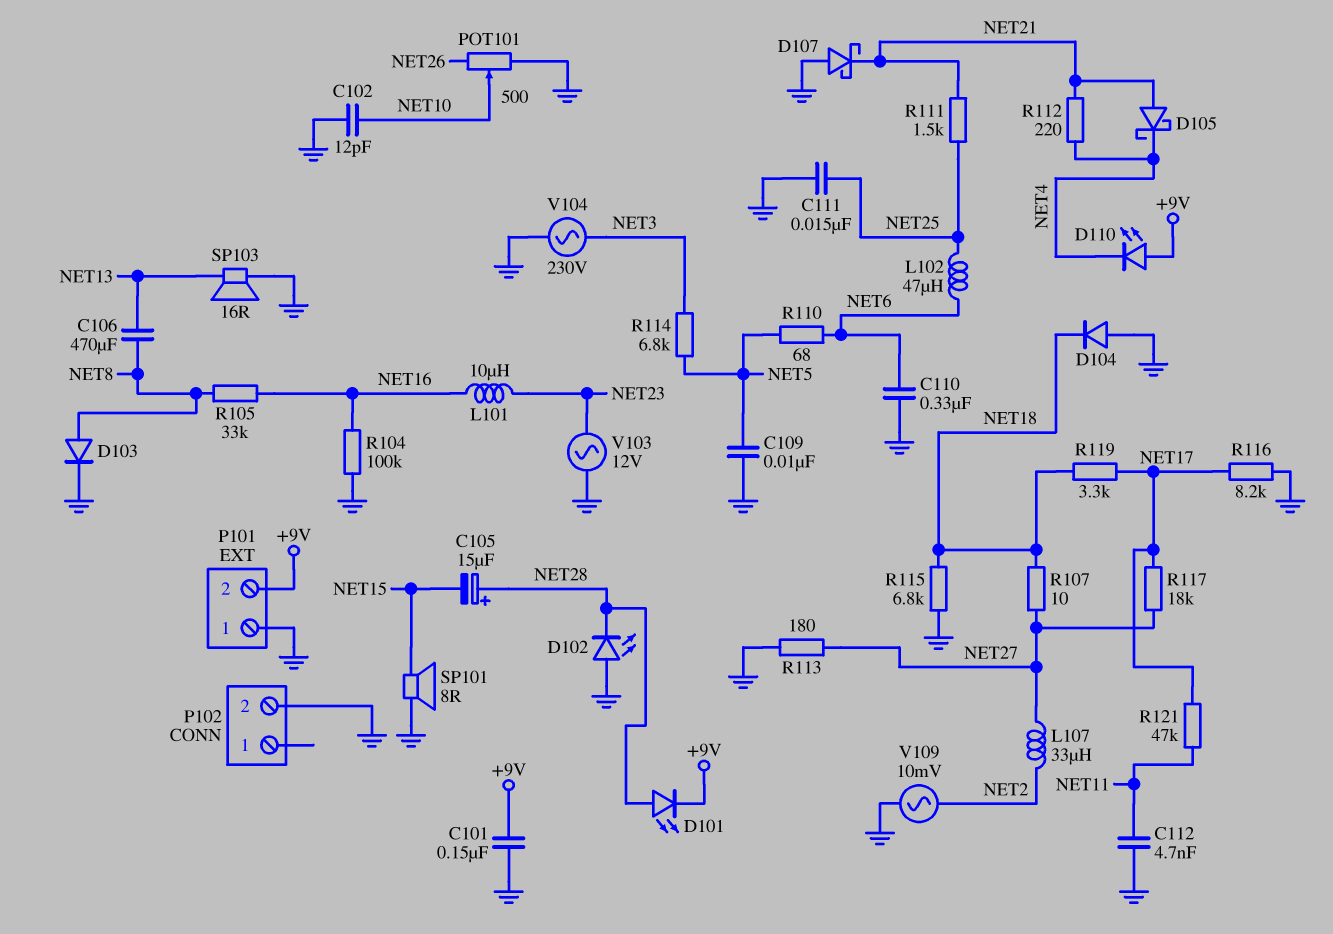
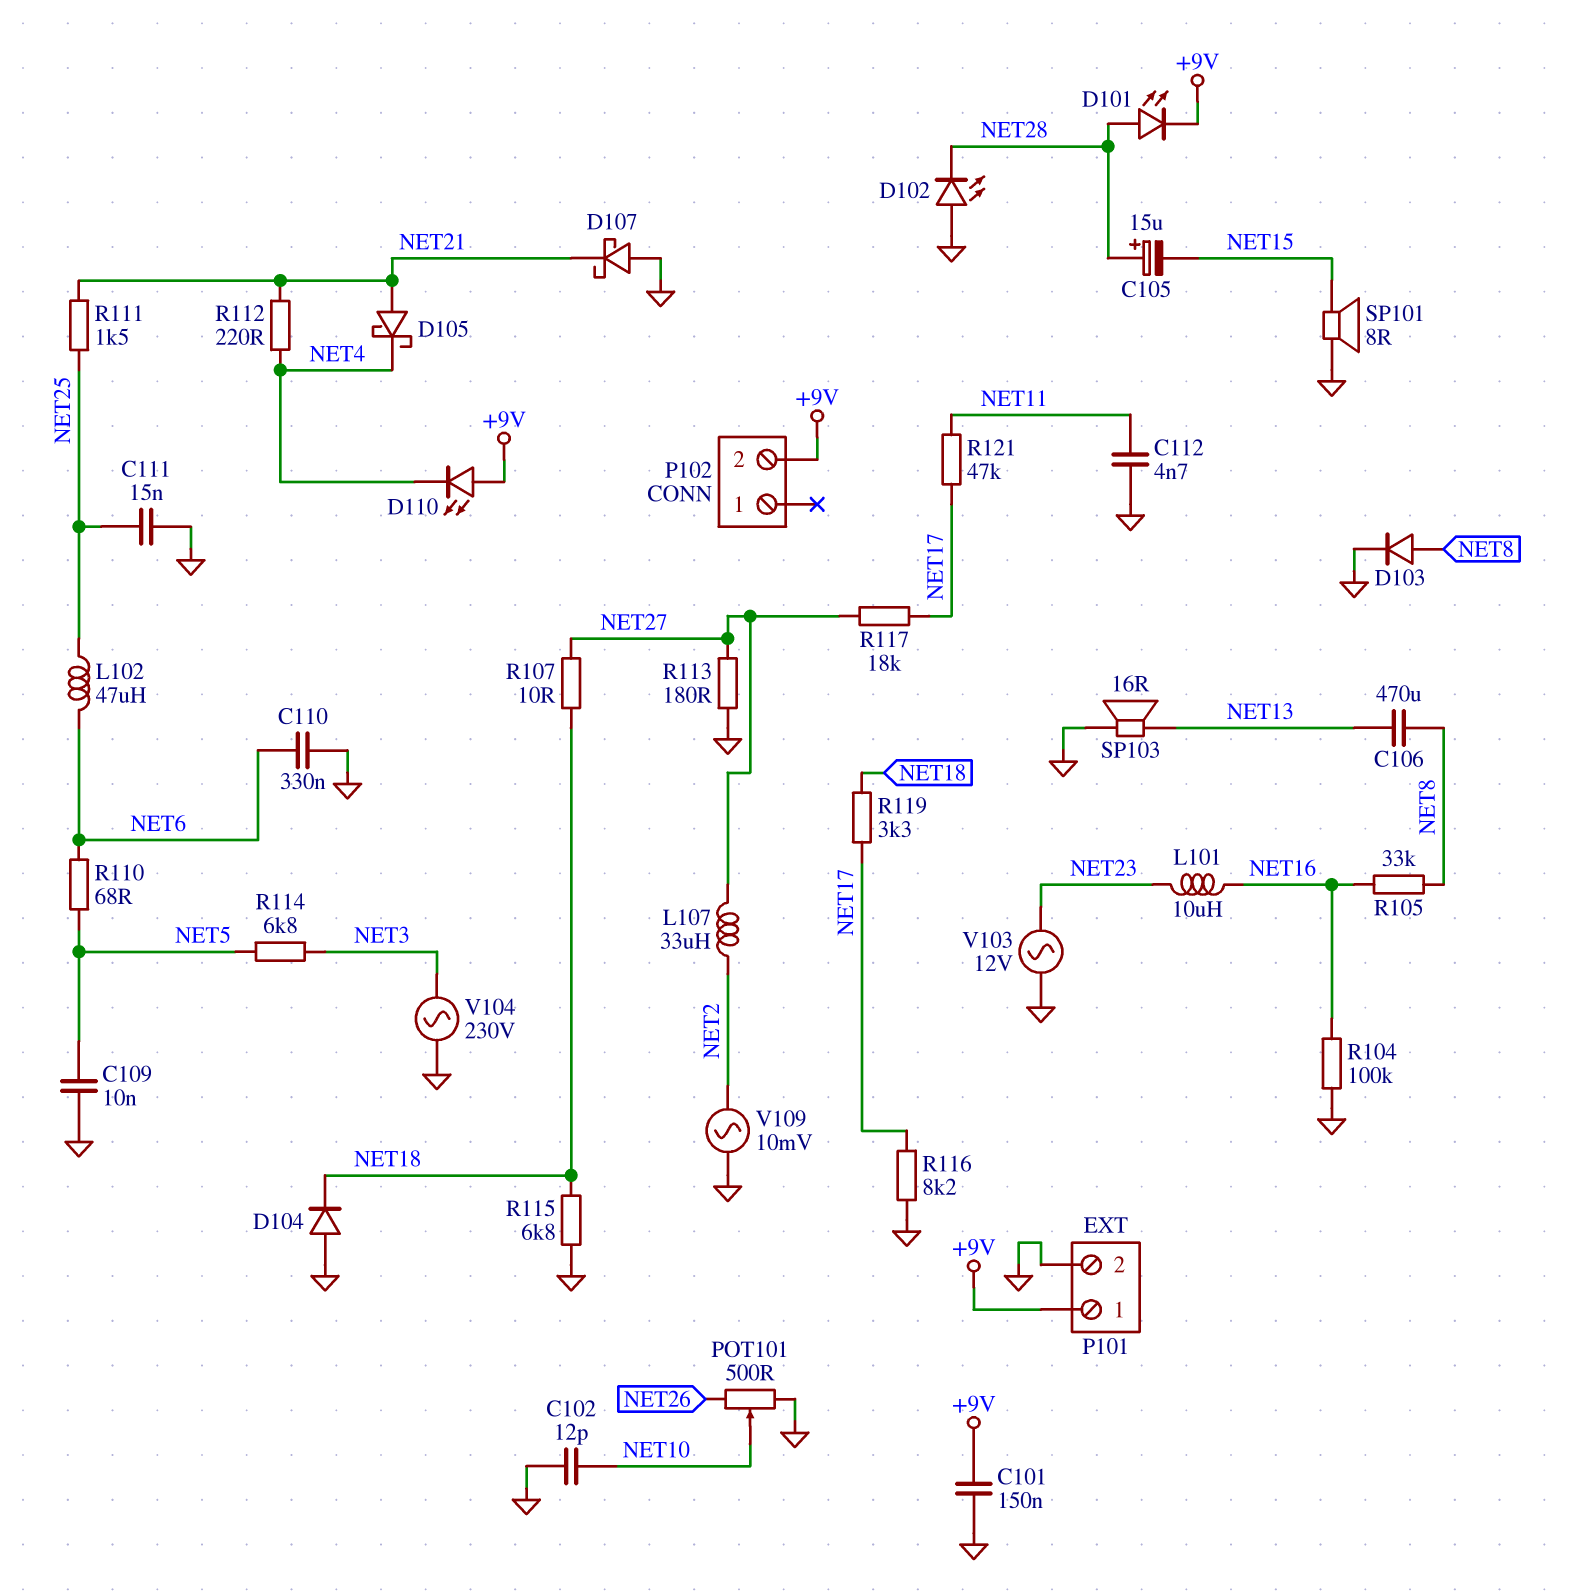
P101 pin 1: GND -> +9V
P101 pin 2: +9V -> GND
P102 pin 2: GND -> +9V

